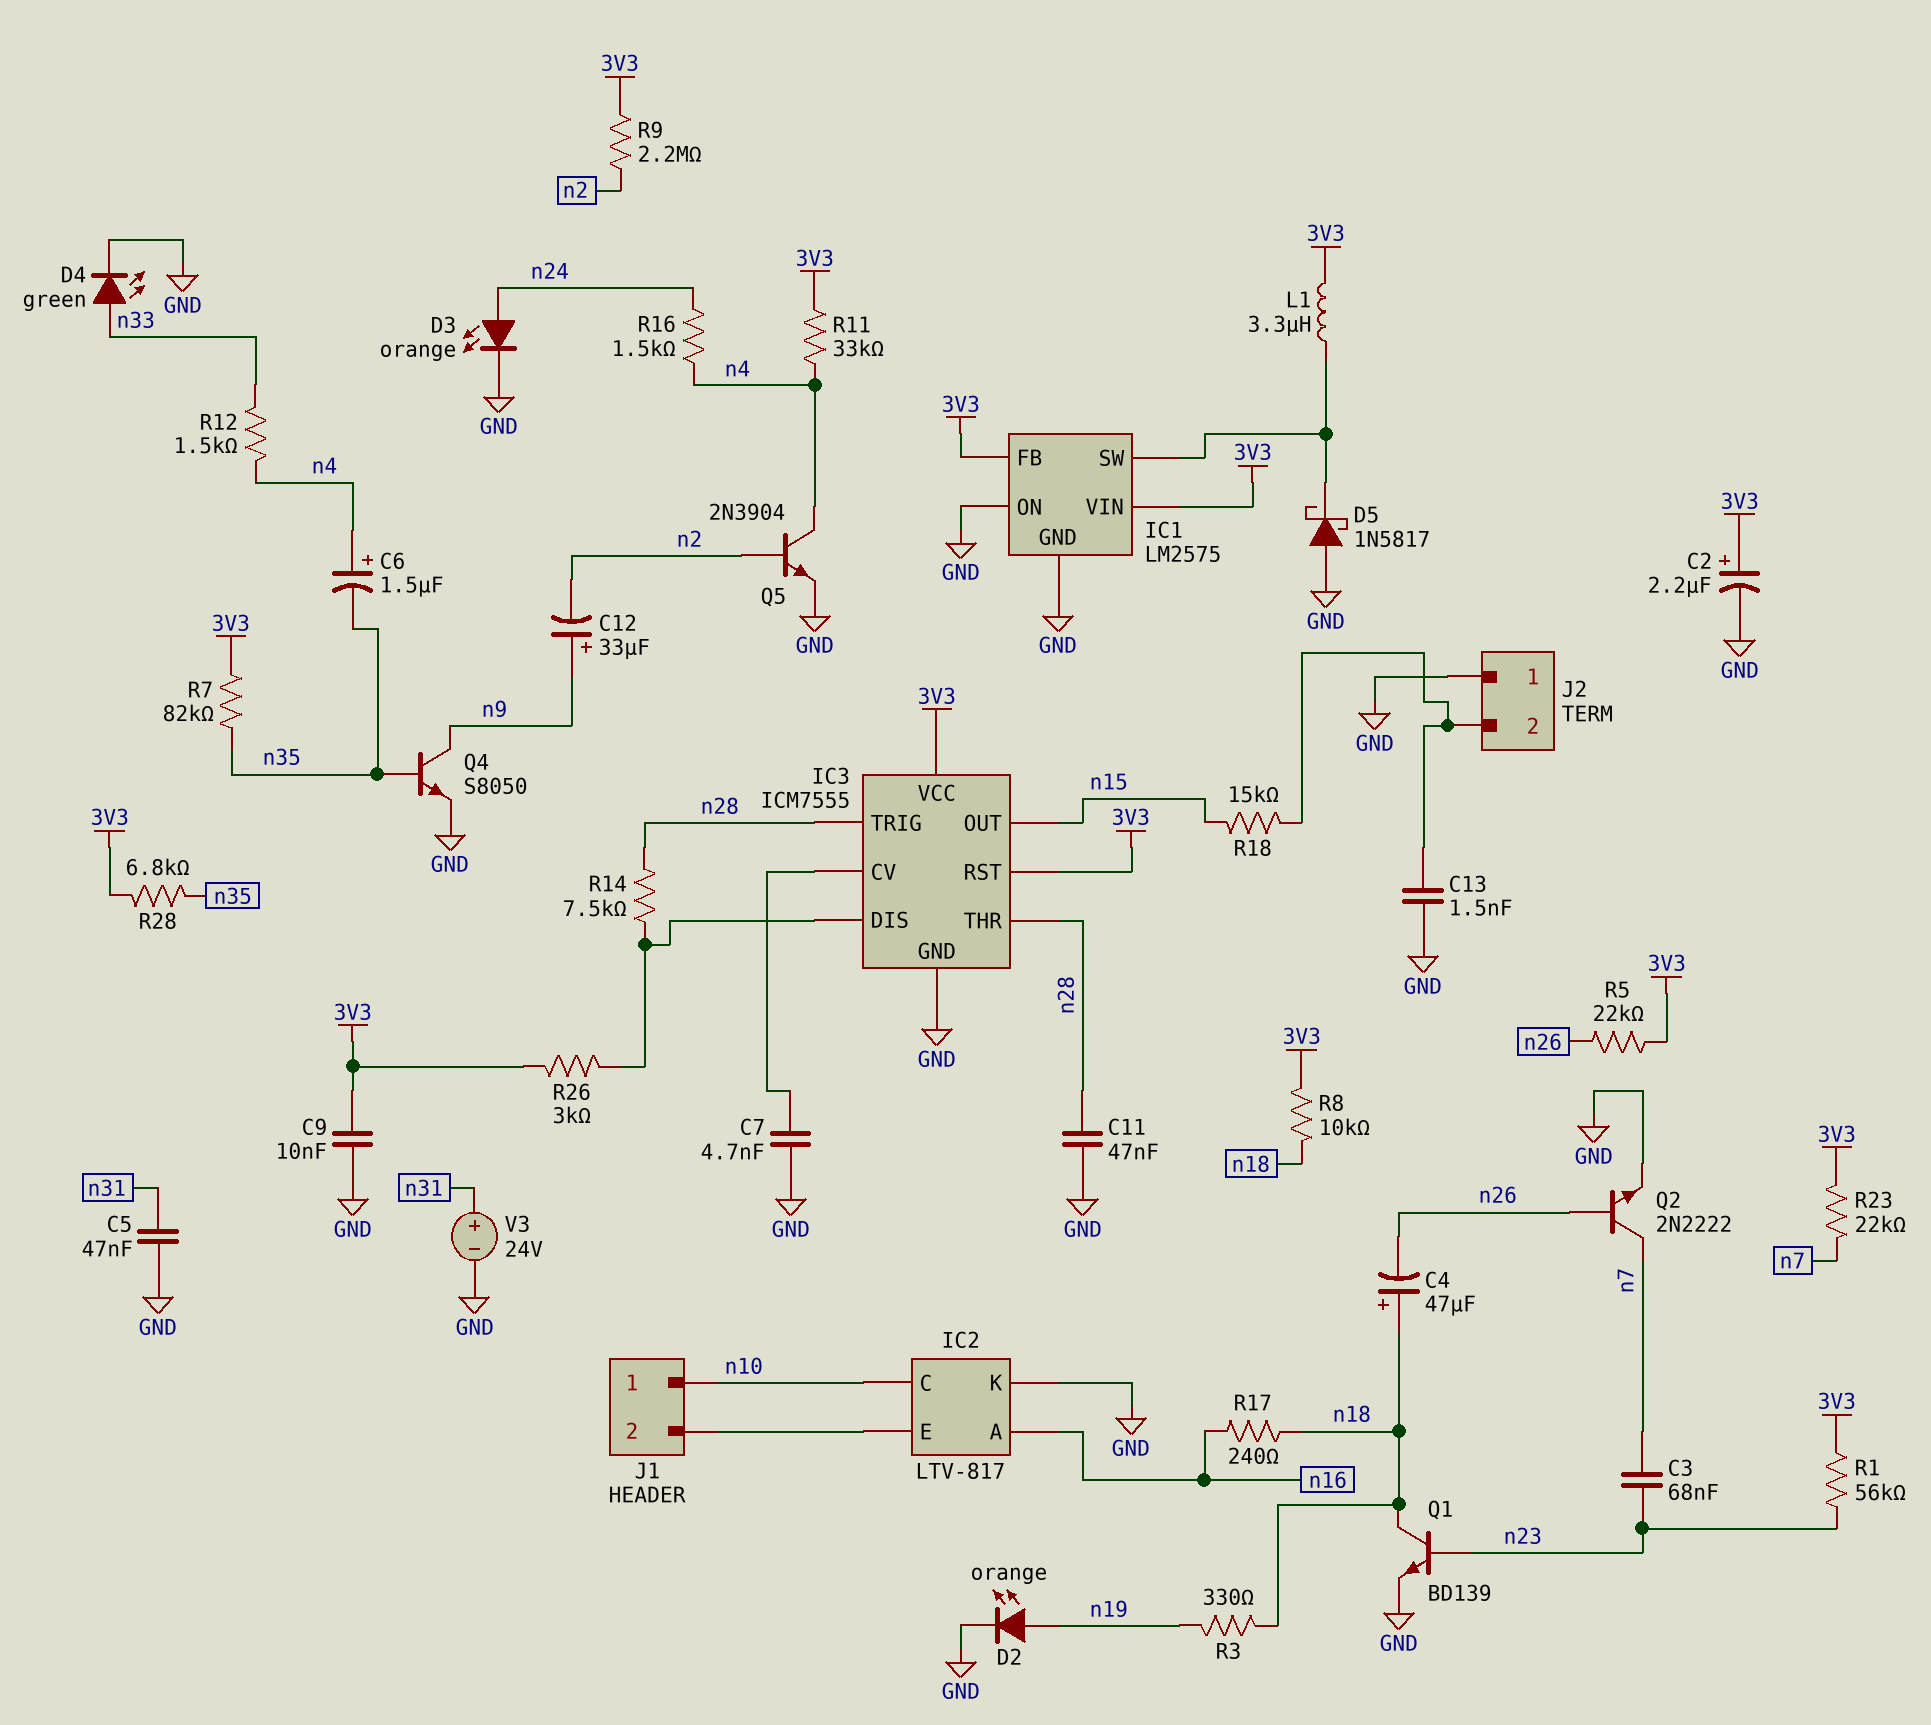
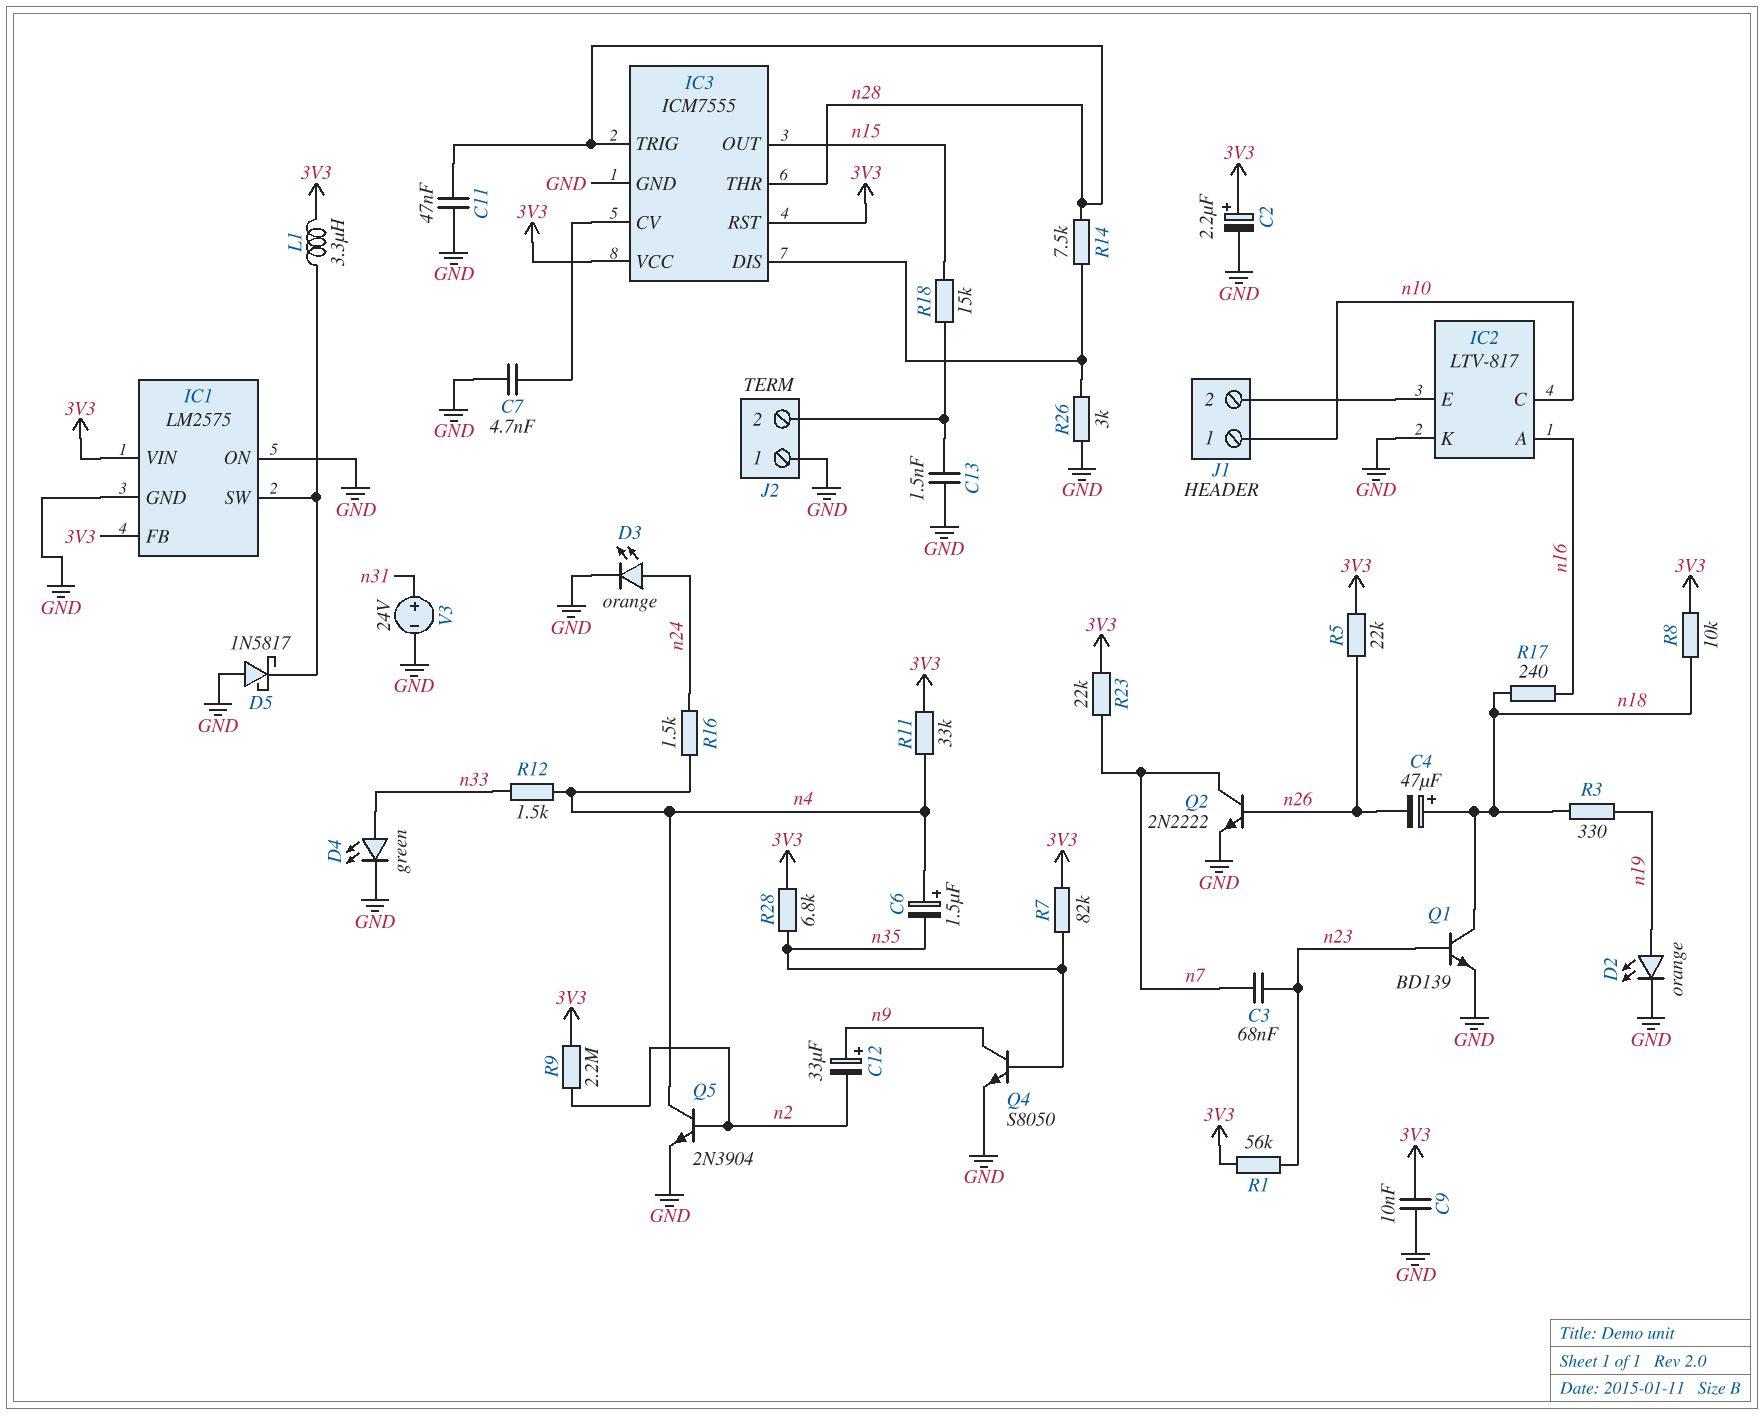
C5: 47nF (GND, n31) -> none
R26: 3k (3V3, IC3/DIS) -> 3k (GND, IC3/DIS)

